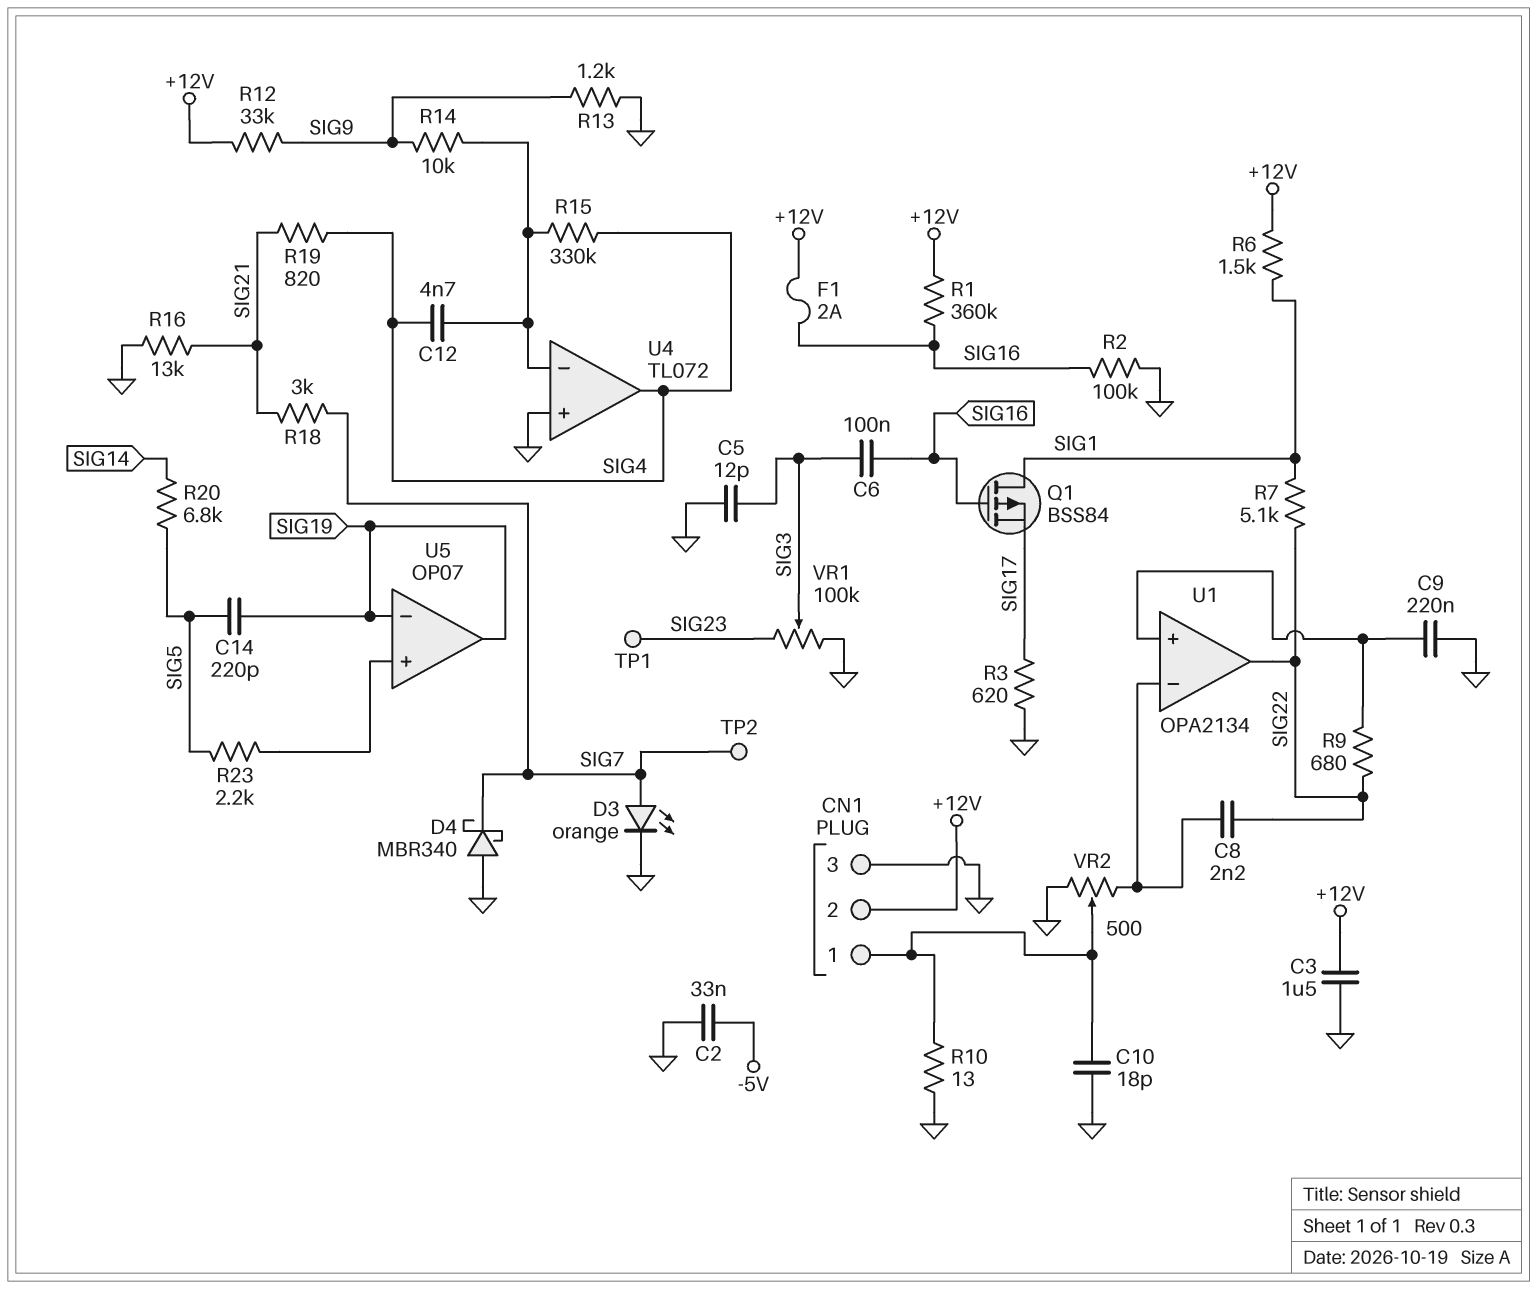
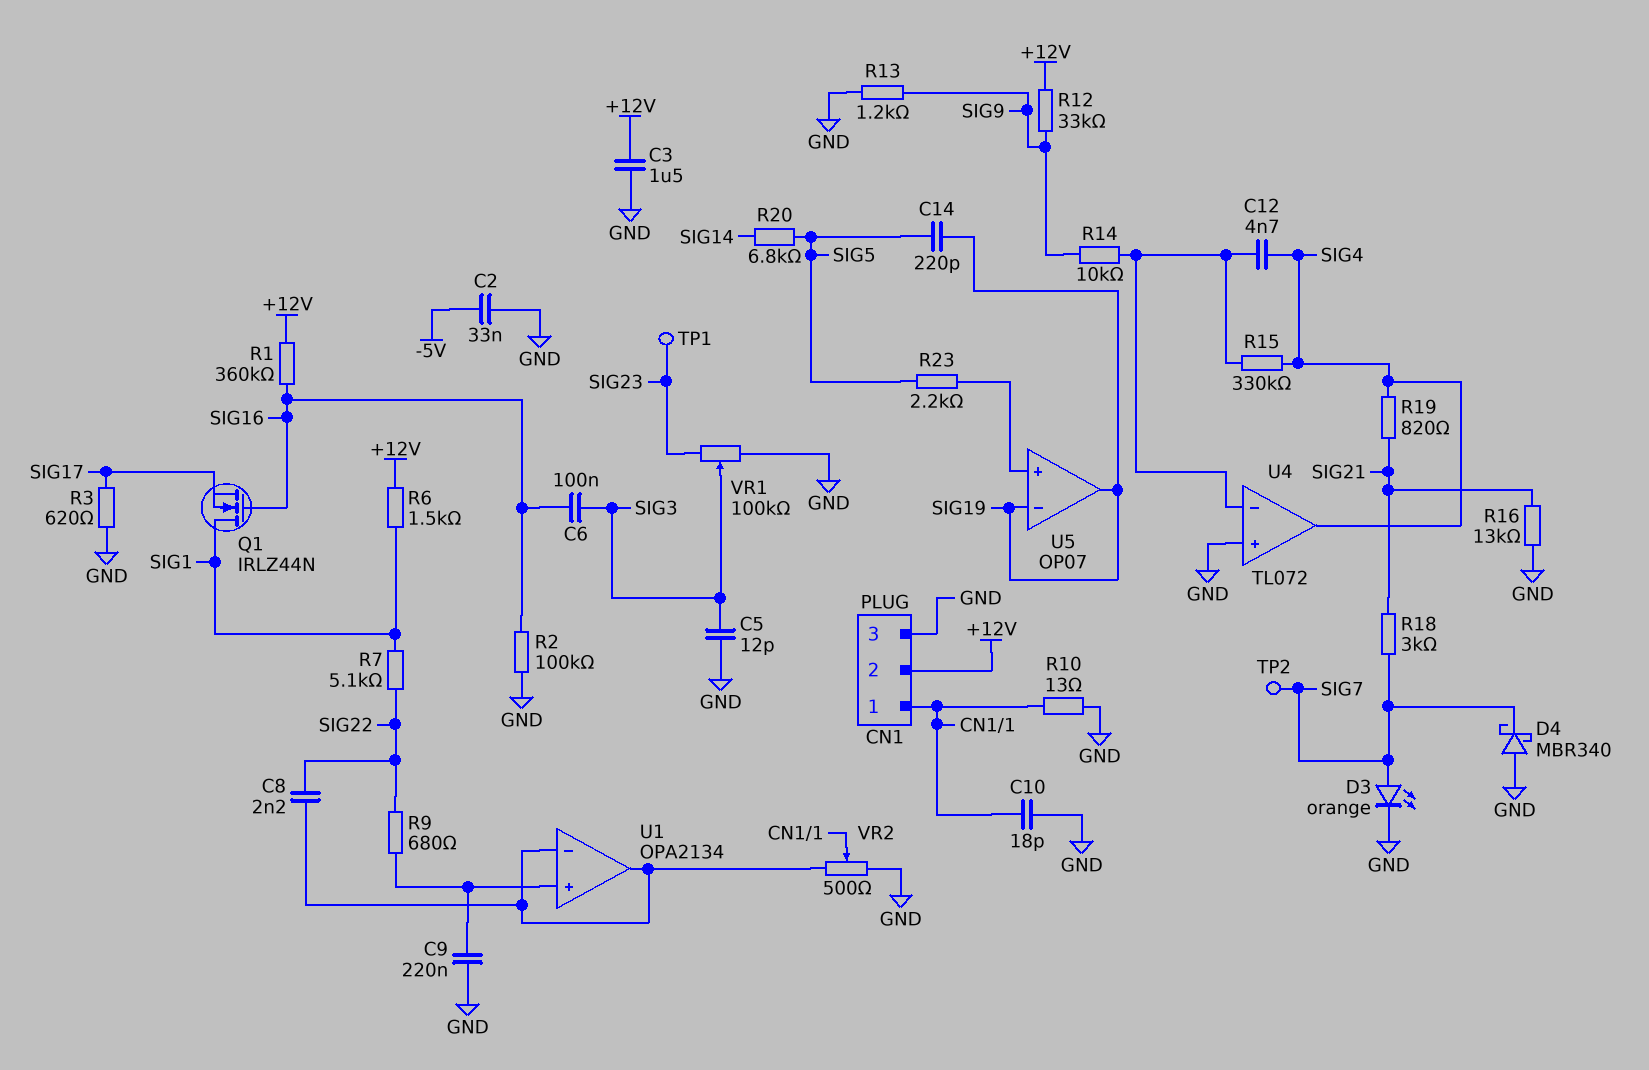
F1: 2A (+12V, SIG16) -> none
Q1: PMOS BSS84 (G SIG16, D SIG1, S SIG17) -> NMOS IRLZ44N (G SIG16, D SIG1, S SIG17)
U1 pin out: SIG22 -> U1/in-

